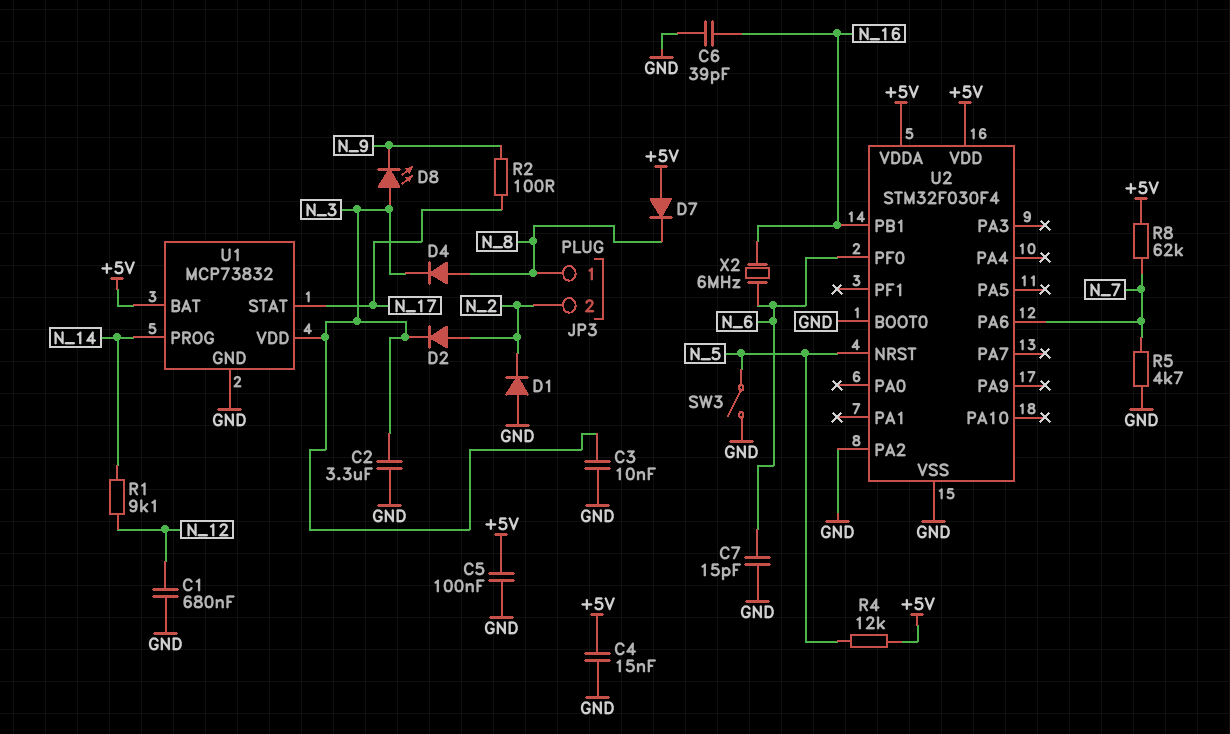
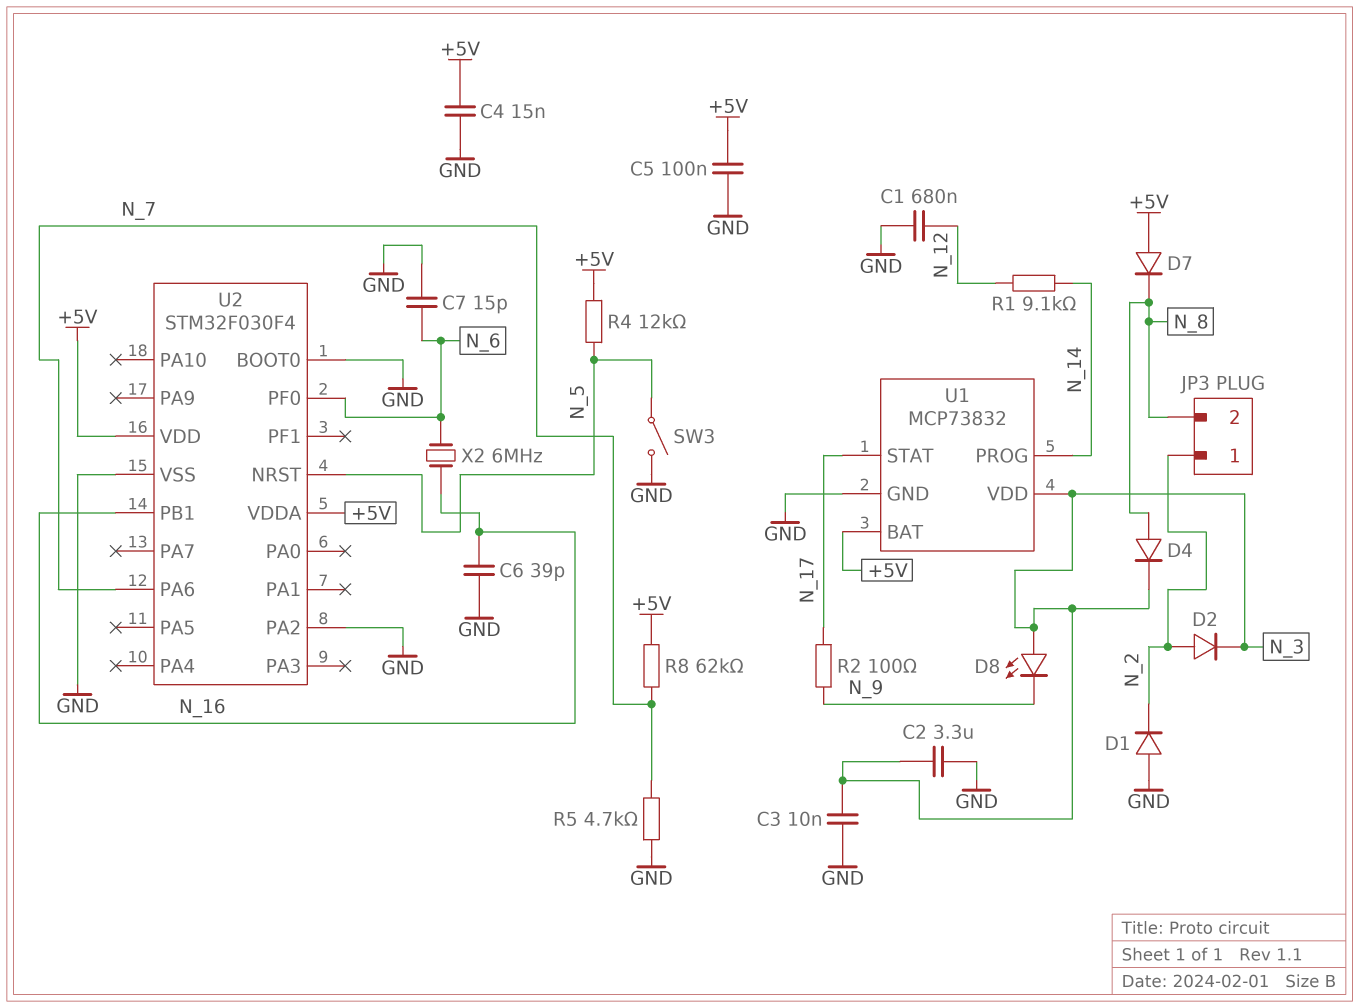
JP3 pin 1: N_8 -> N_2
JP3 pin 2: N_2 -> N_8

